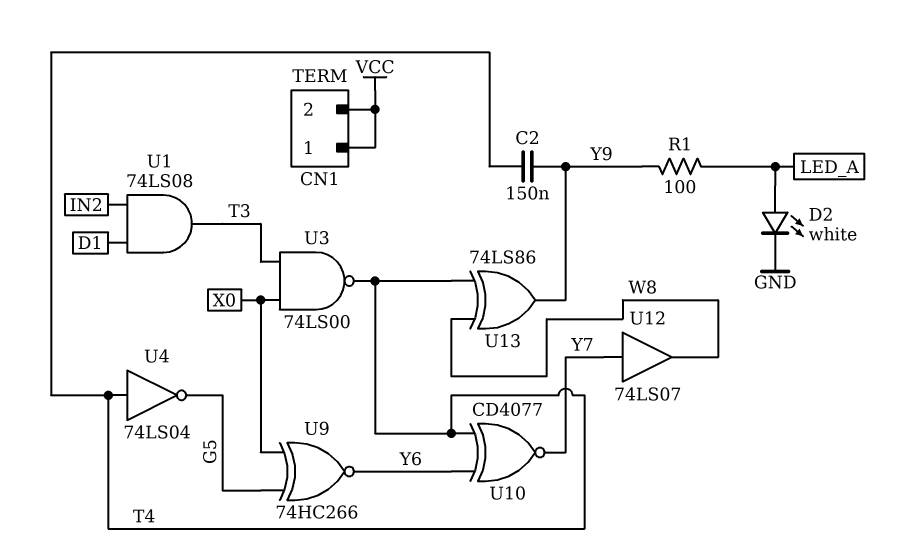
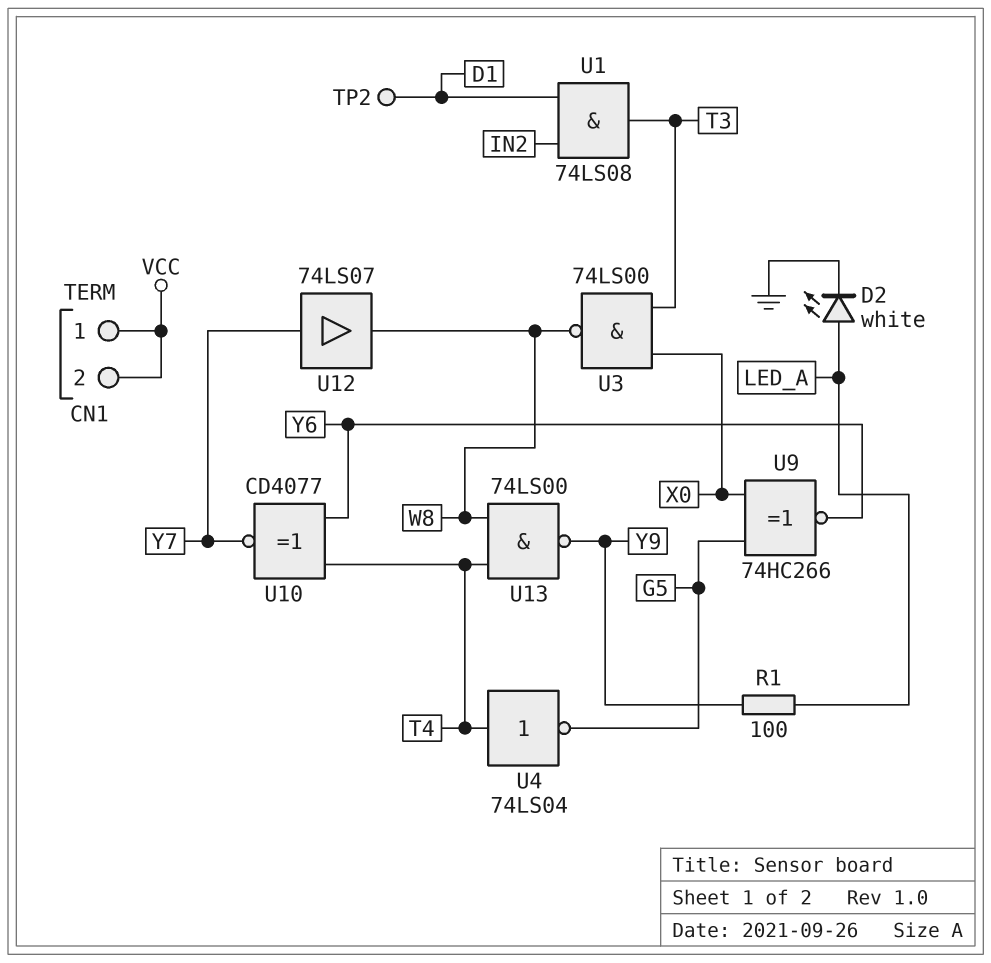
C2: 150nF (T4, Y9) -> none
TP2: none -> test point (D1)
U3: NAND 74LS00 (in T3, in X0, out T4) -> NAND 74LS00 (in T3, in X0, out W8)
U13: XOR 74LS86 (in T4, in W8, out Y9) -> NAND 74LS00 (in T4, in W8, out Y9)

